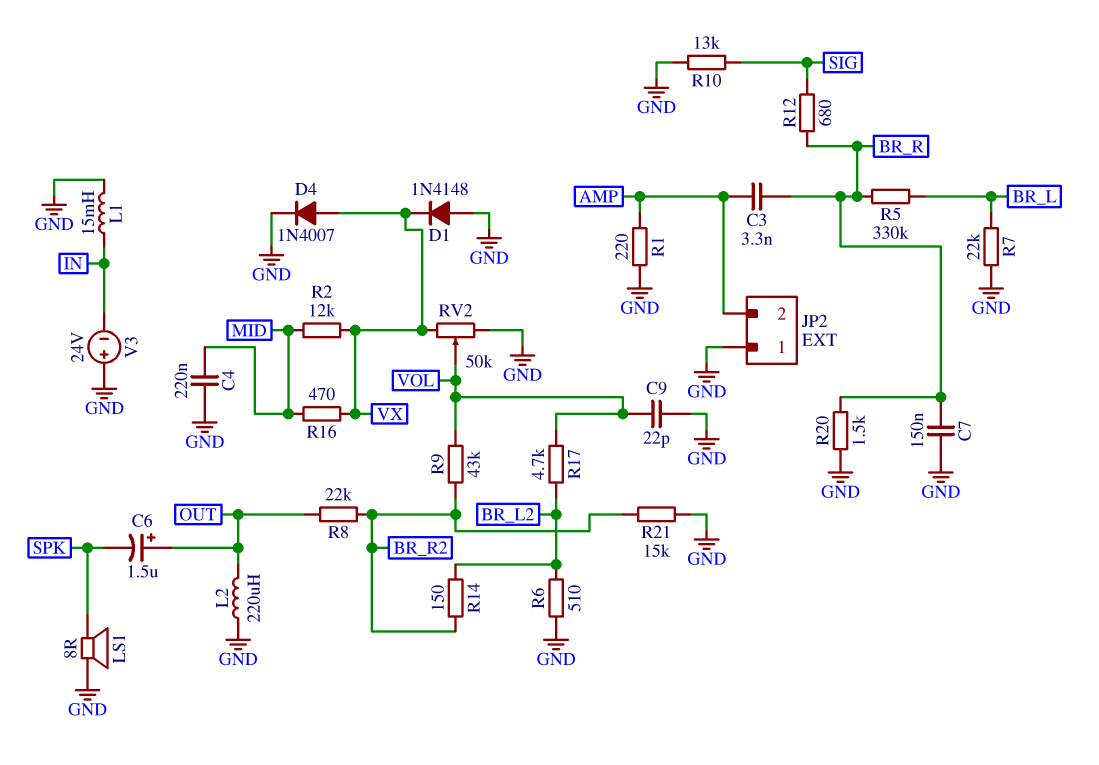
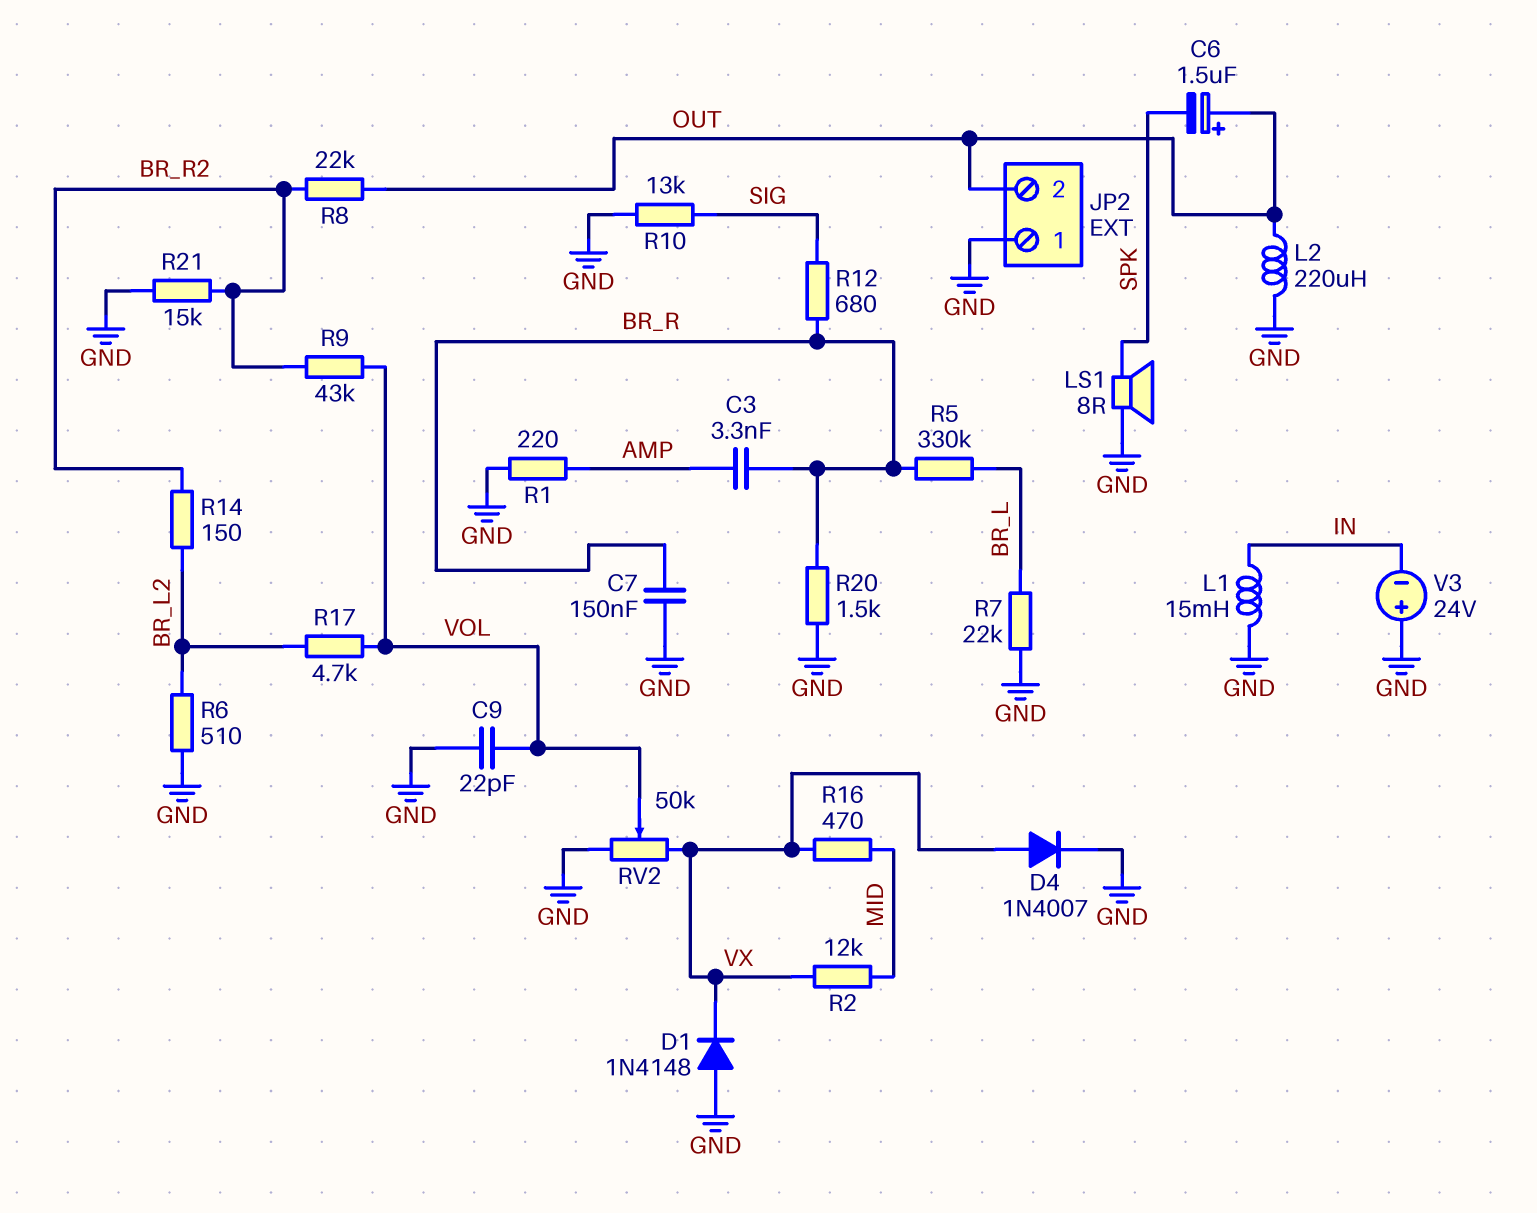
C4: 220nF (GND, MID) -> none
JP2 pin 2: AMP -> OUT

